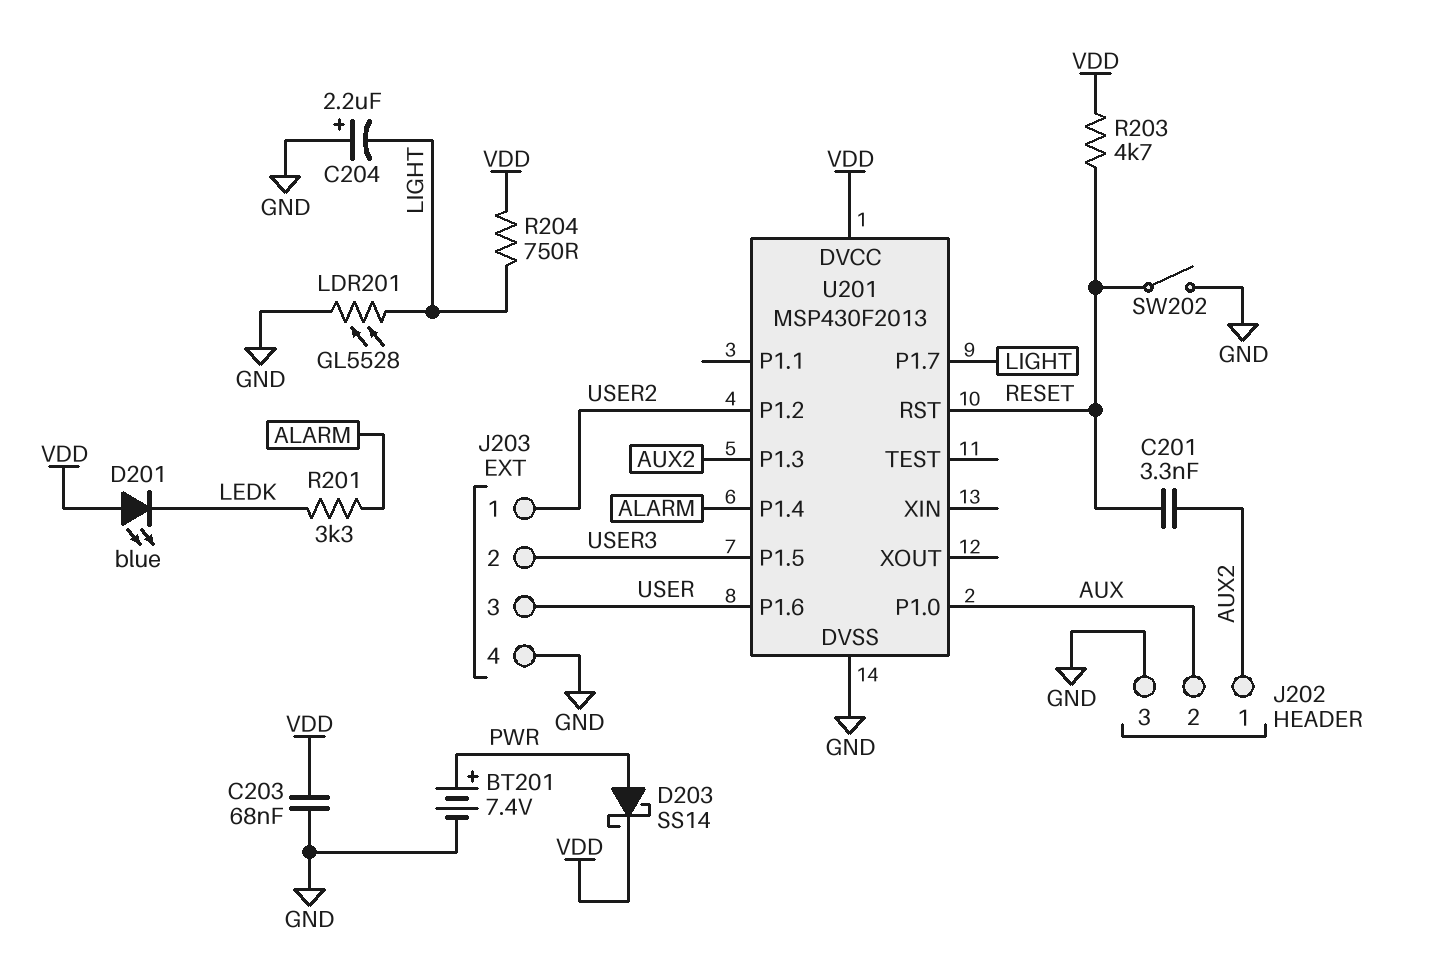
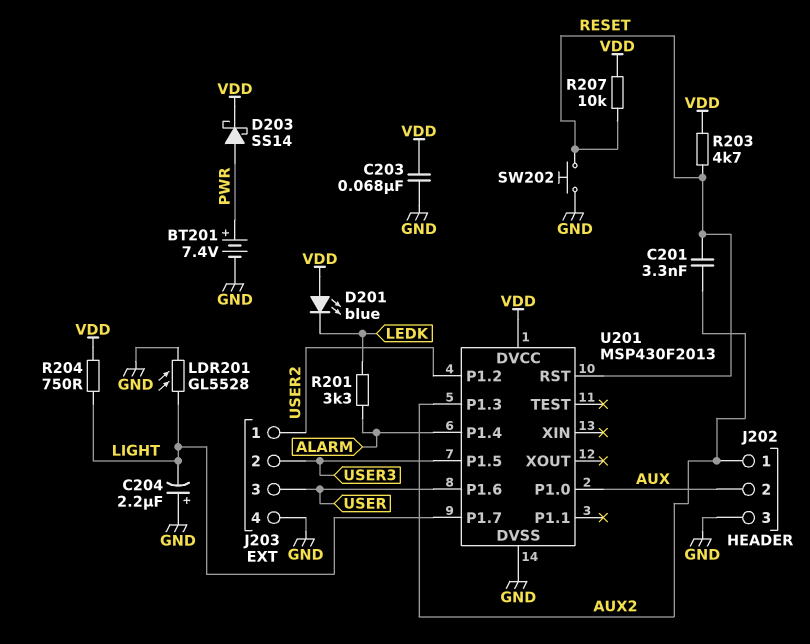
R207: none -> 10k (RESET, VDD)
SW202: switch (GND, RESET) -> button (GND, RESET)

